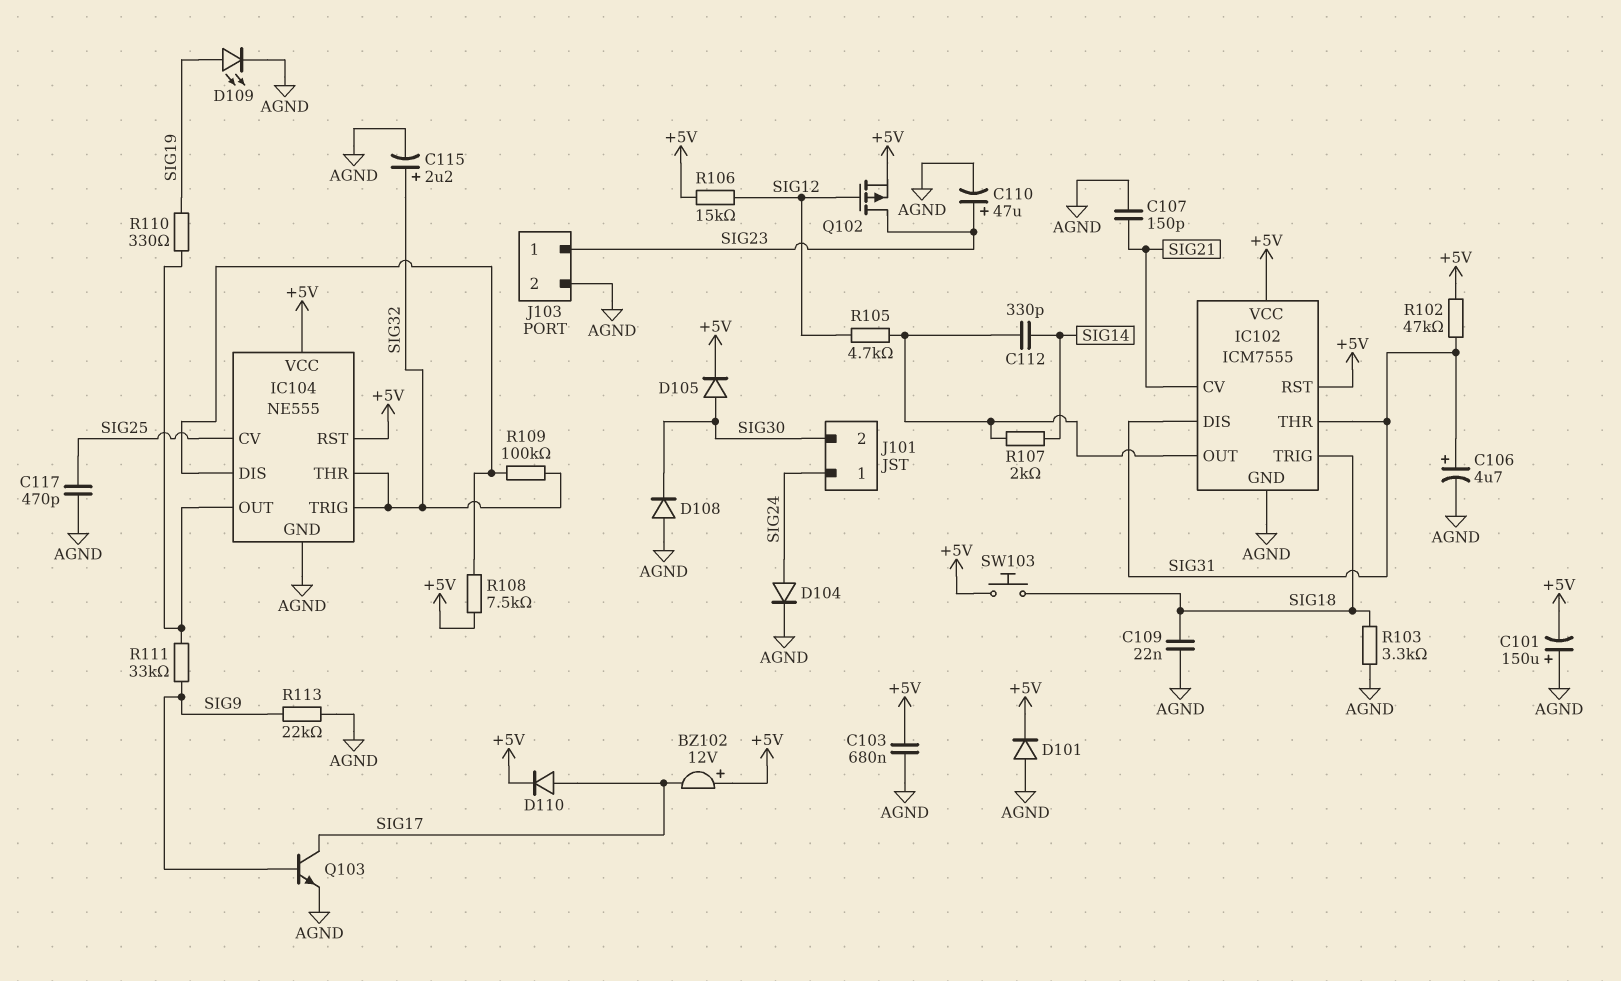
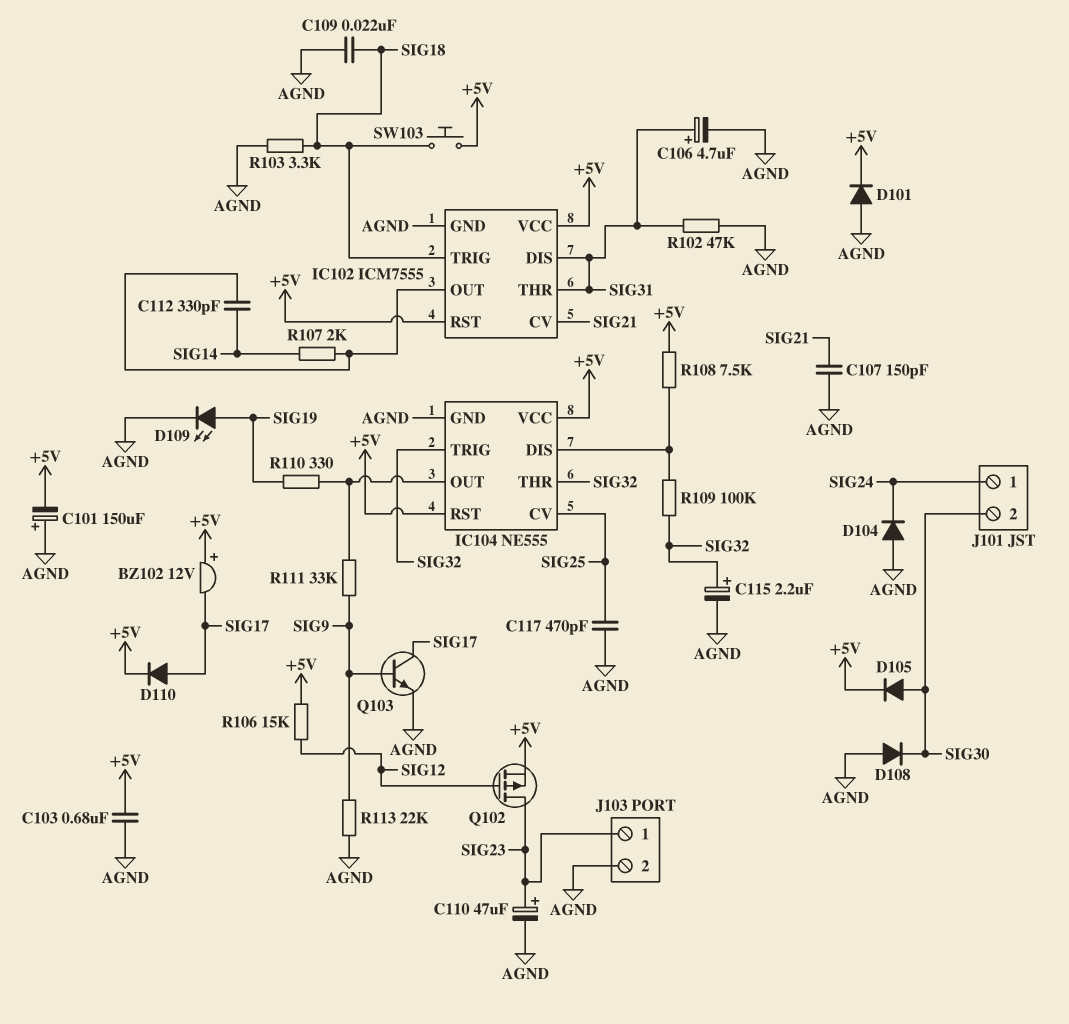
D104: diode (A SIG24, K AGND) -> diode (A AGND, K SIG24)
R102: 47k (+5V, SIG31) -> 47k (AGND, SIG31)
R105: 4.7k (IC102/OUT, SIG12) -> none

